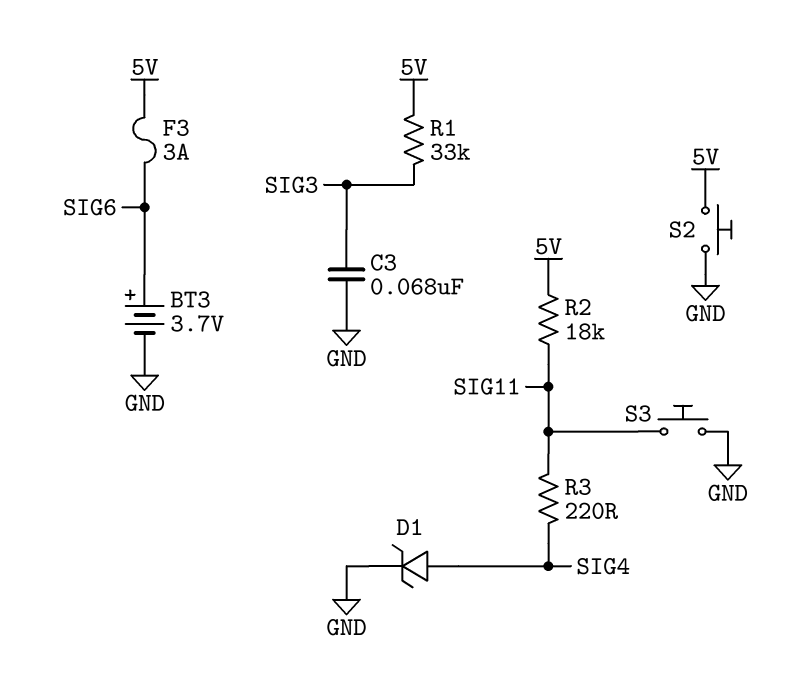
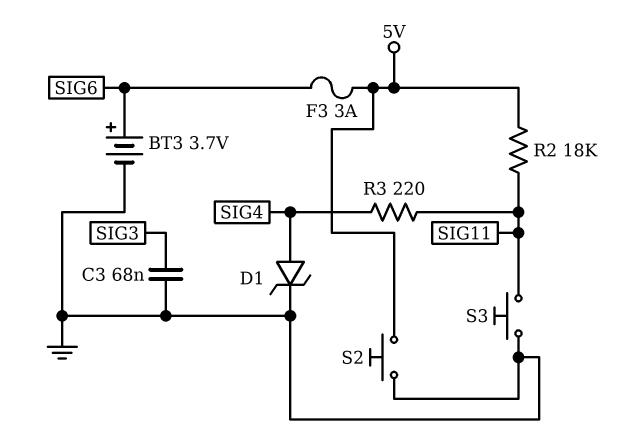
R1: 33k (5V, SIG3) -> none

